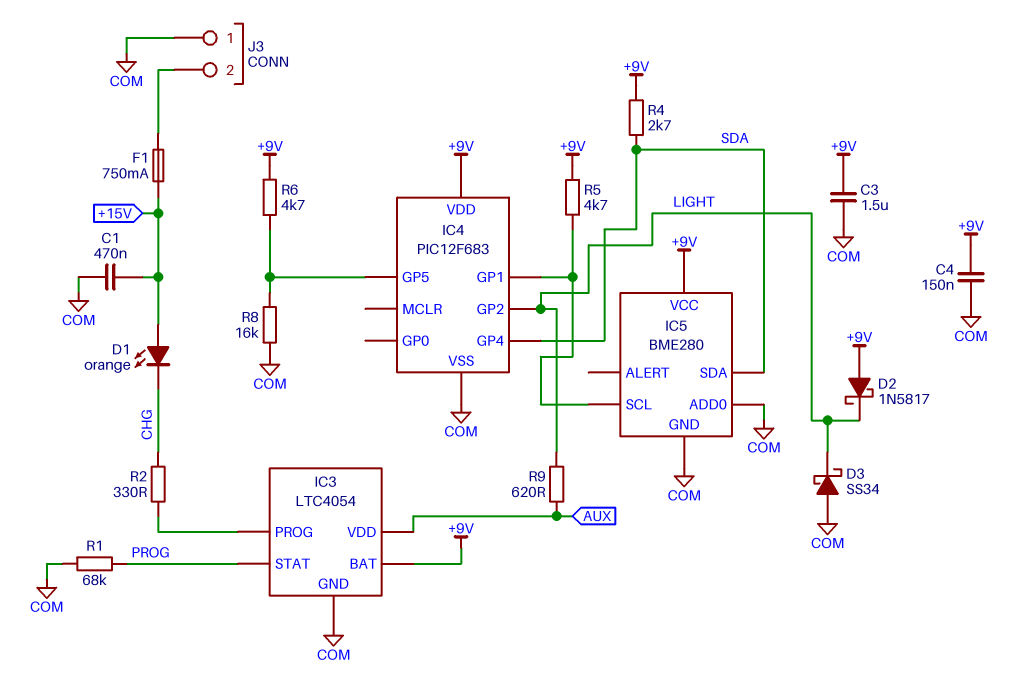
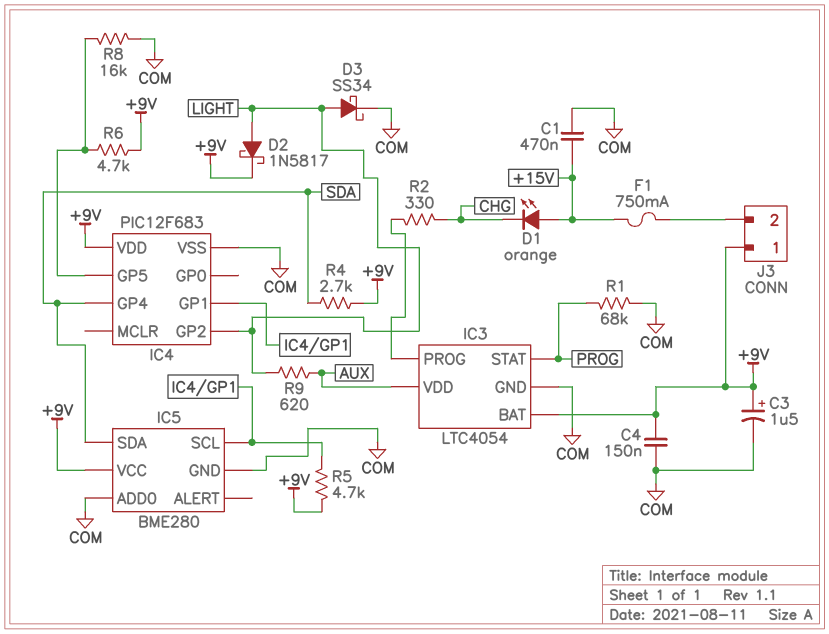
C3: 1.5uF (+9V, COM) -> 1.5uF (plus +9V, minus COM)
D2: schottky 1N5817 (A +9V, K LIGHT) -> schottky 1N5817 (A LIGHT, K +9V)
D3: schottky SS34 (A COM, K LIGHT) -> schottky SS34 (A LIGHT, K COM)
J3 pin 1: COM -> +9V

